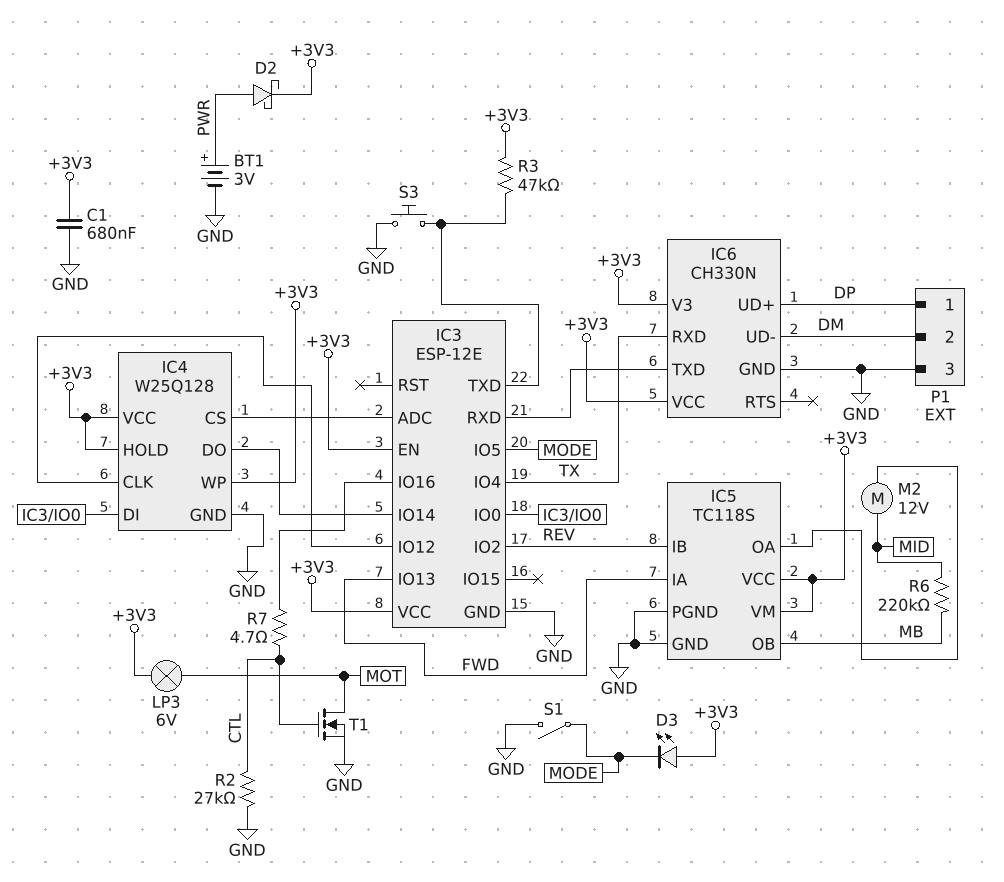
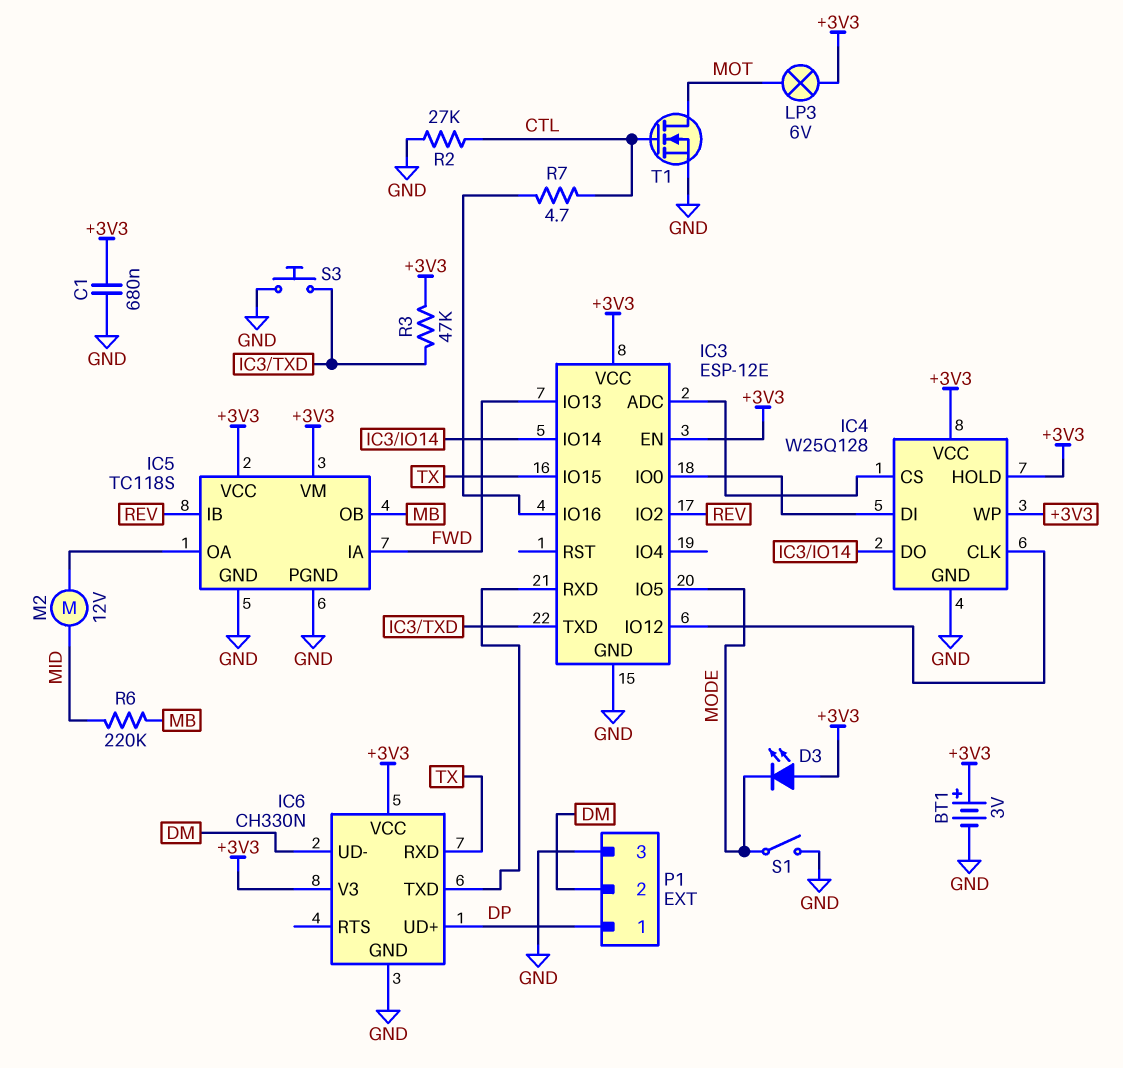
BT1: 3V (plus PWR, minus GND) -> 3V (plus +3V3, minus GND)
D2: schottky (A PWR, K +3V3) -> none
IC3 pin IO4: TX -> none
IC3 pin IO15: none -> TX

